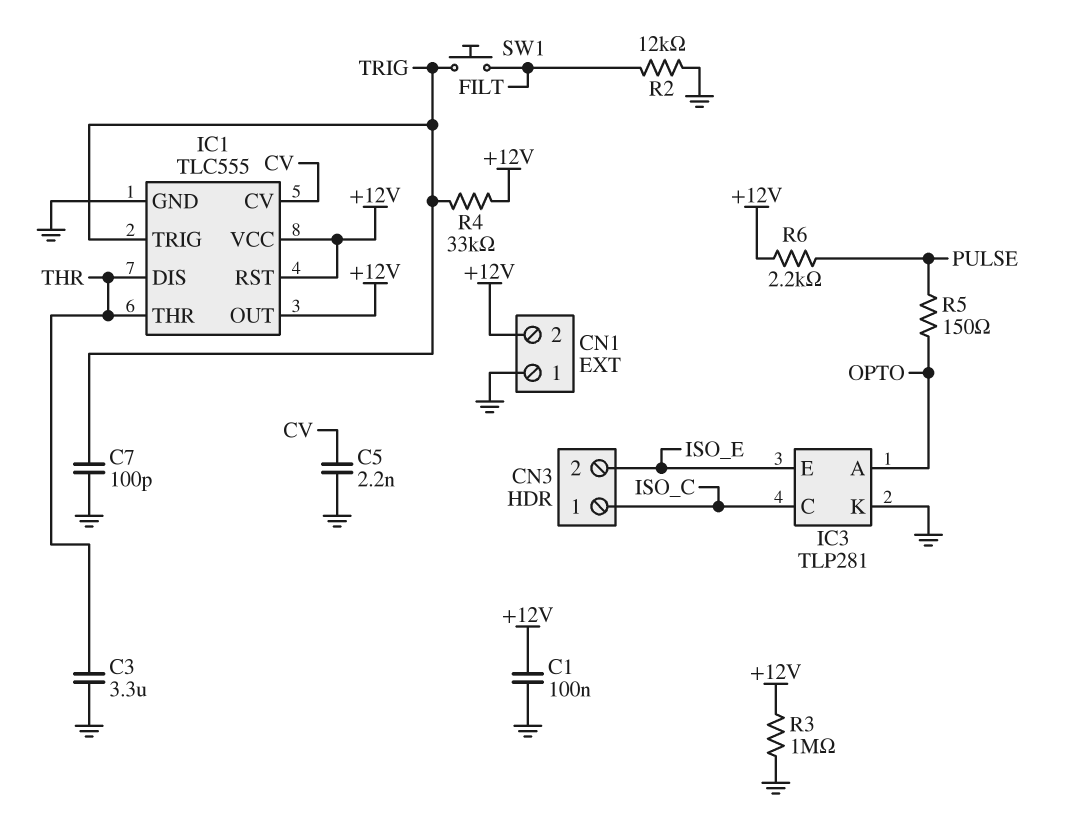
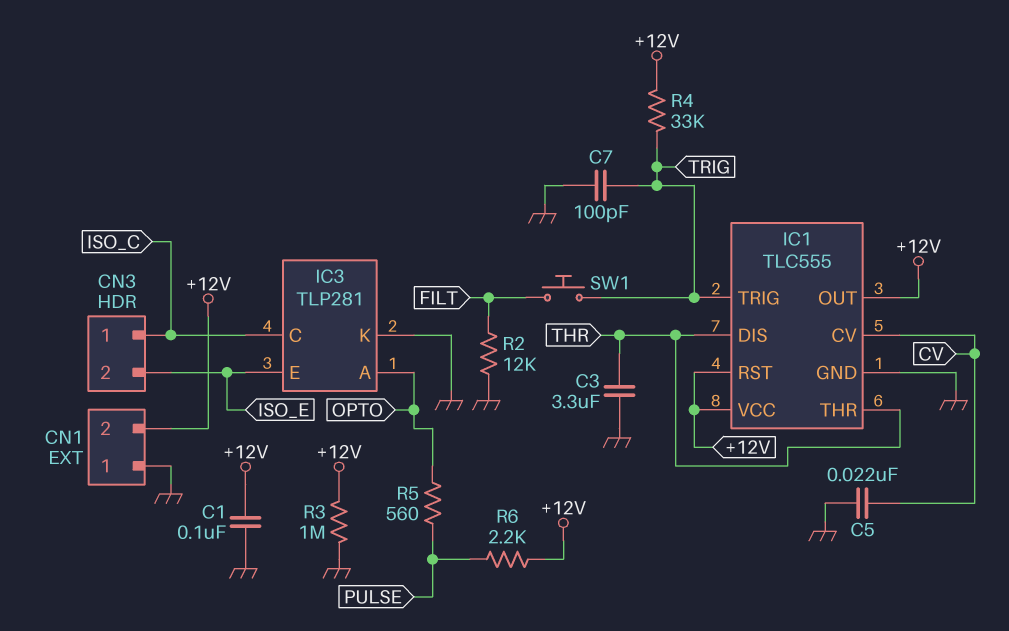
C5: 2.2nF (CV, GND) -> 22nF (CV, GND)
R5: 150 (OPTO, PULSE) -> 560 (OPTO, PULSE)

